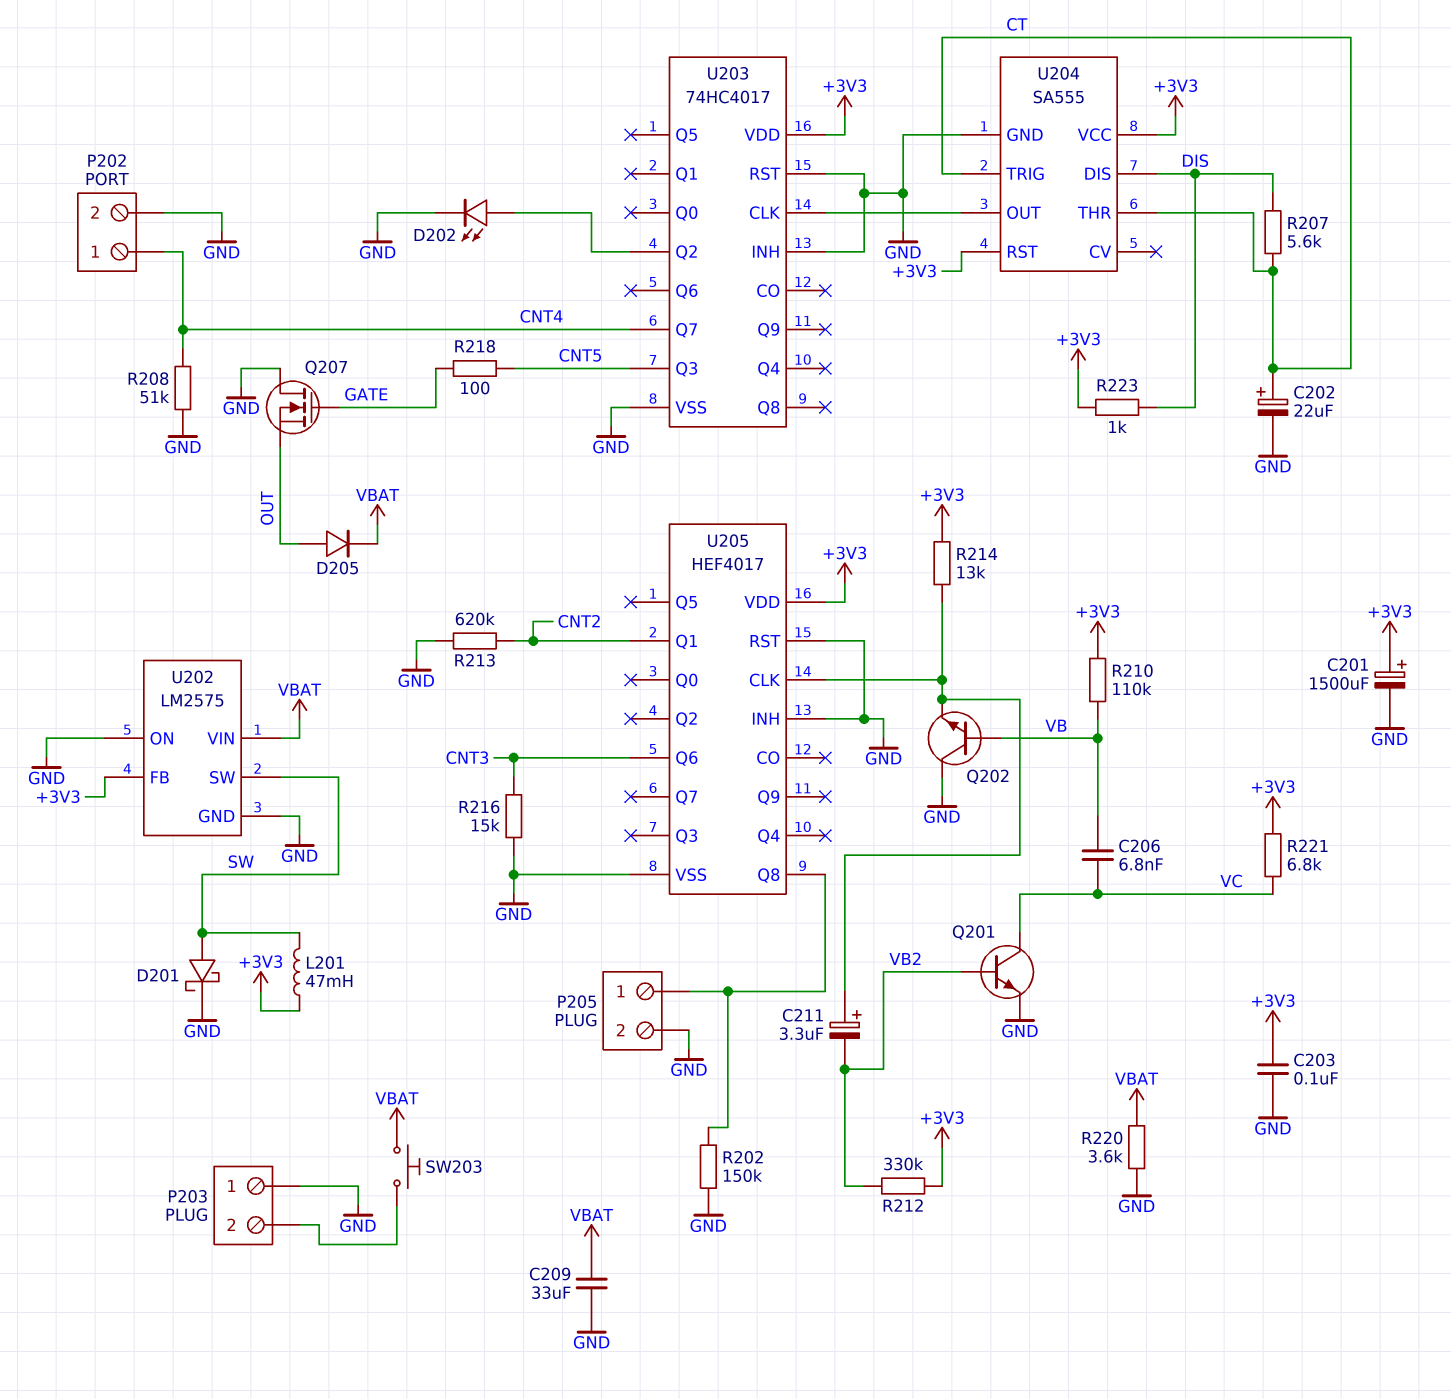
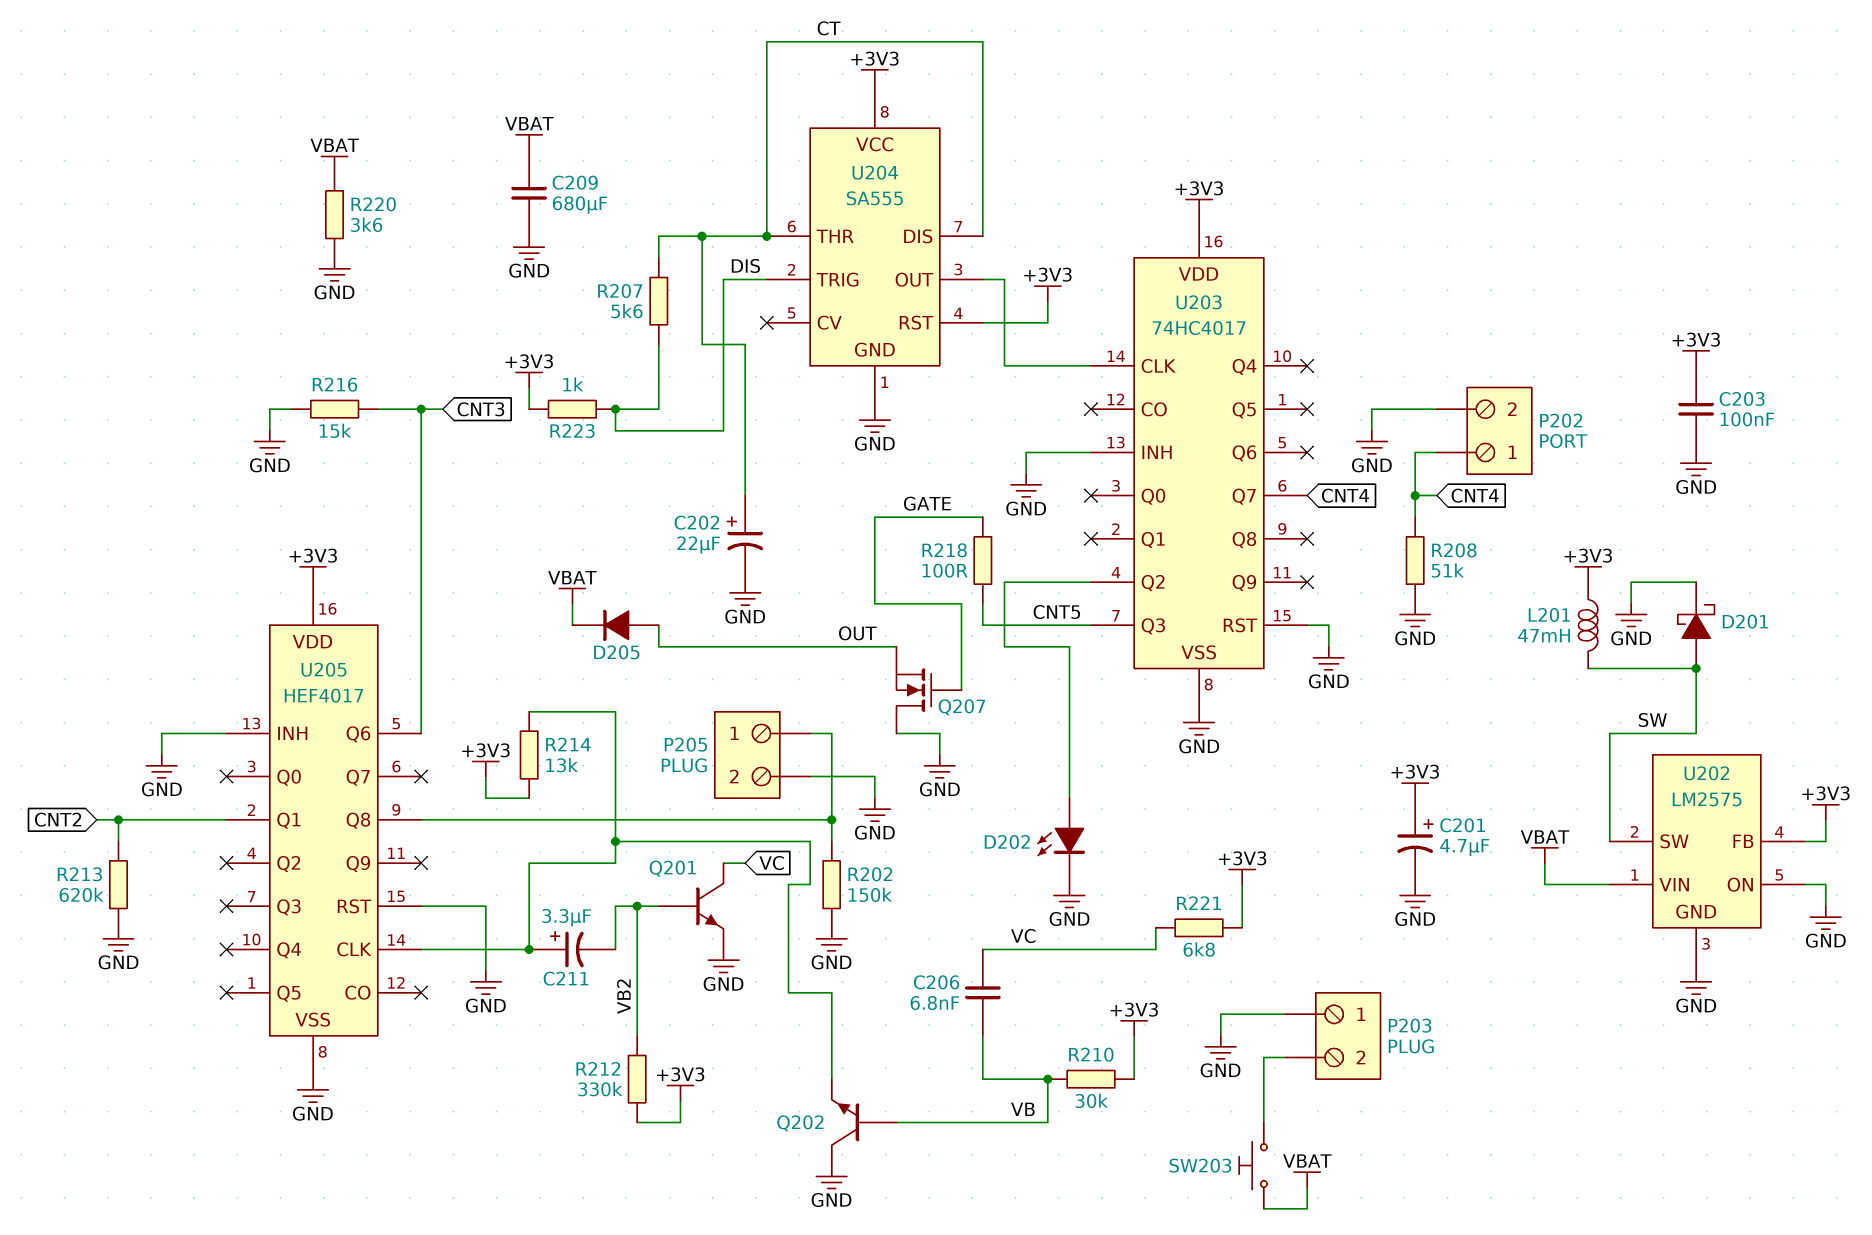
C201: 1500uF (plus +3V3, minus GND) -> 4.7uF (plus +3V3, minus GND)
C209: 33uF (GND, VBAT) -> 680uF (GND, VBAT)
R210: 110k (+3V3, VB) -> 30k (+3V3, VB)
U204 pin DIS: DIS -> CT
U204 pin TRIG: CT -> DIS

